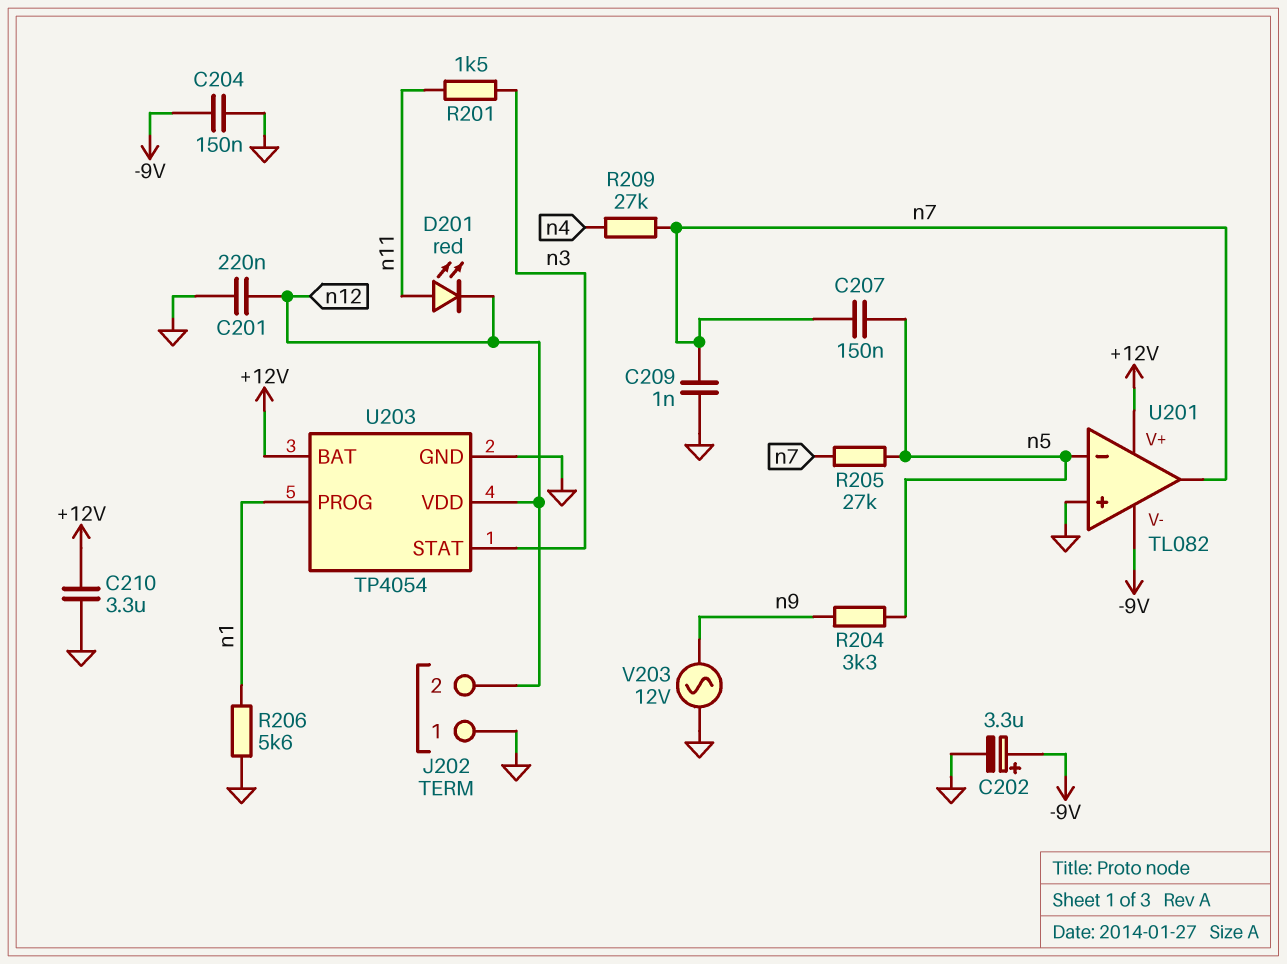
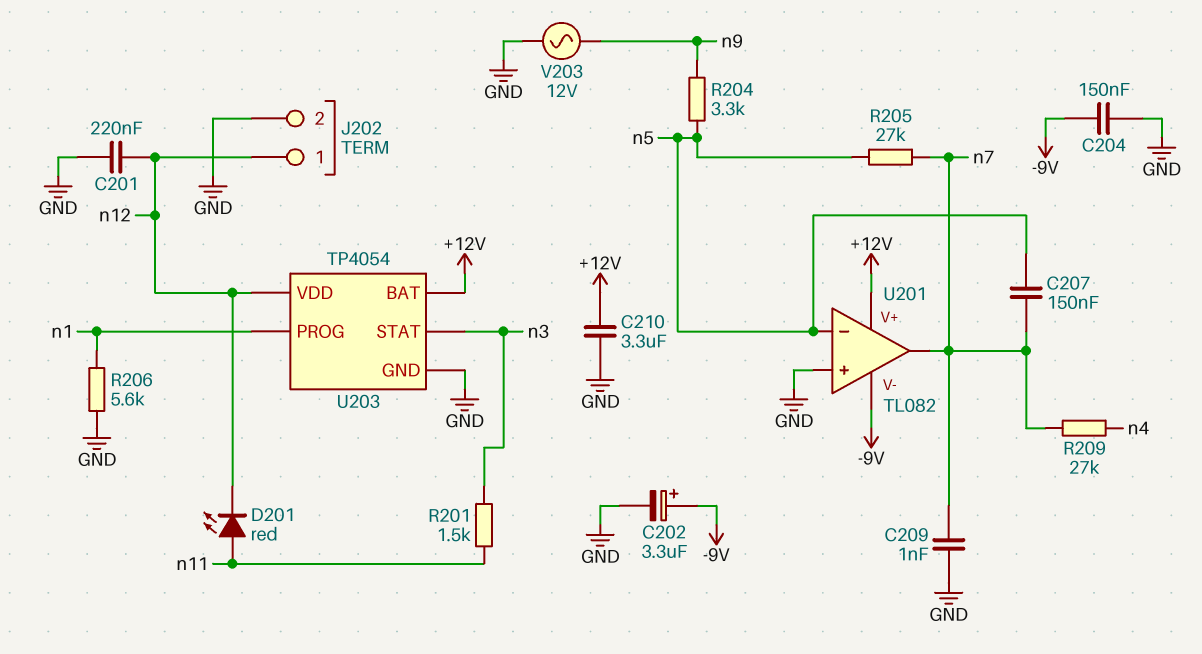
J202 pin 1: GND -> n12
J202 pin 2: n12 -> GND

